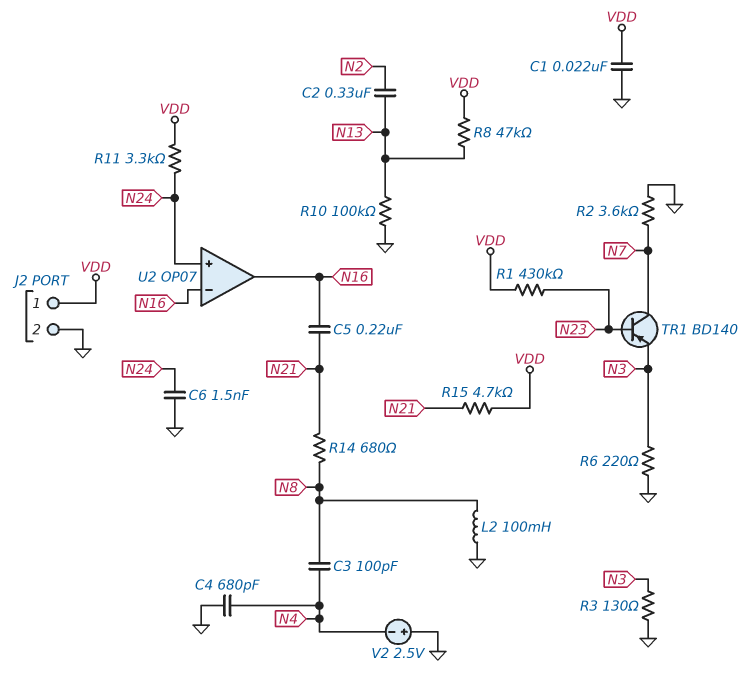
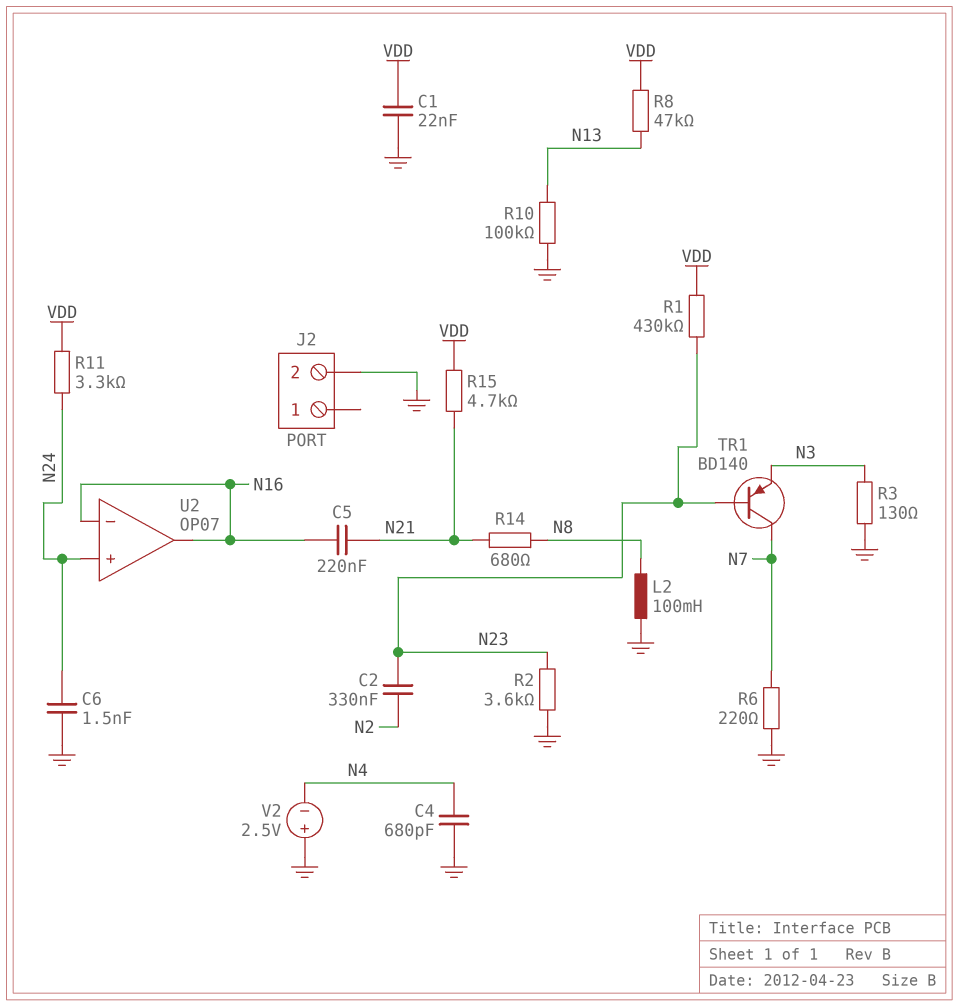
C2: 330nF (N2, N13) -> 330nF (N2, N23)
C3: 100pF (N4, N8) -> none
J2 pin 1: VDD -> none
R2: 3.6k (GND, N7) -> 3.6k (GND, N23)
R6: 220 (GND, N3) -> 220 (GND, N7)

